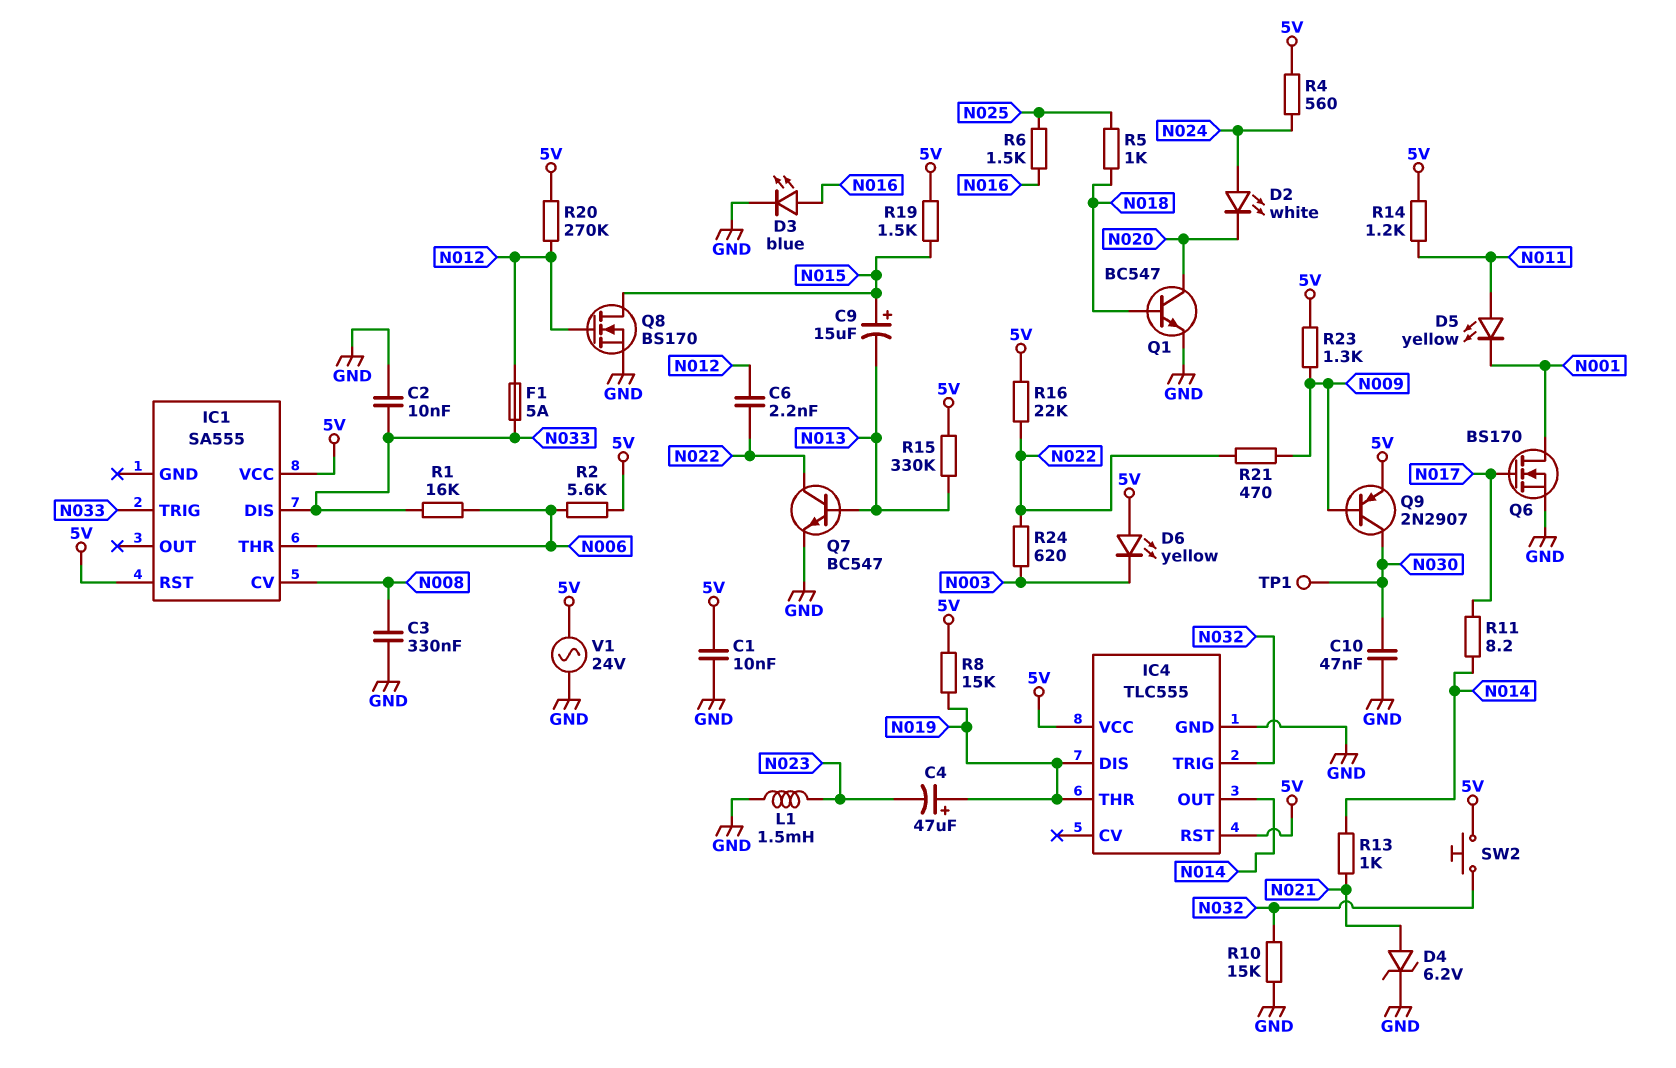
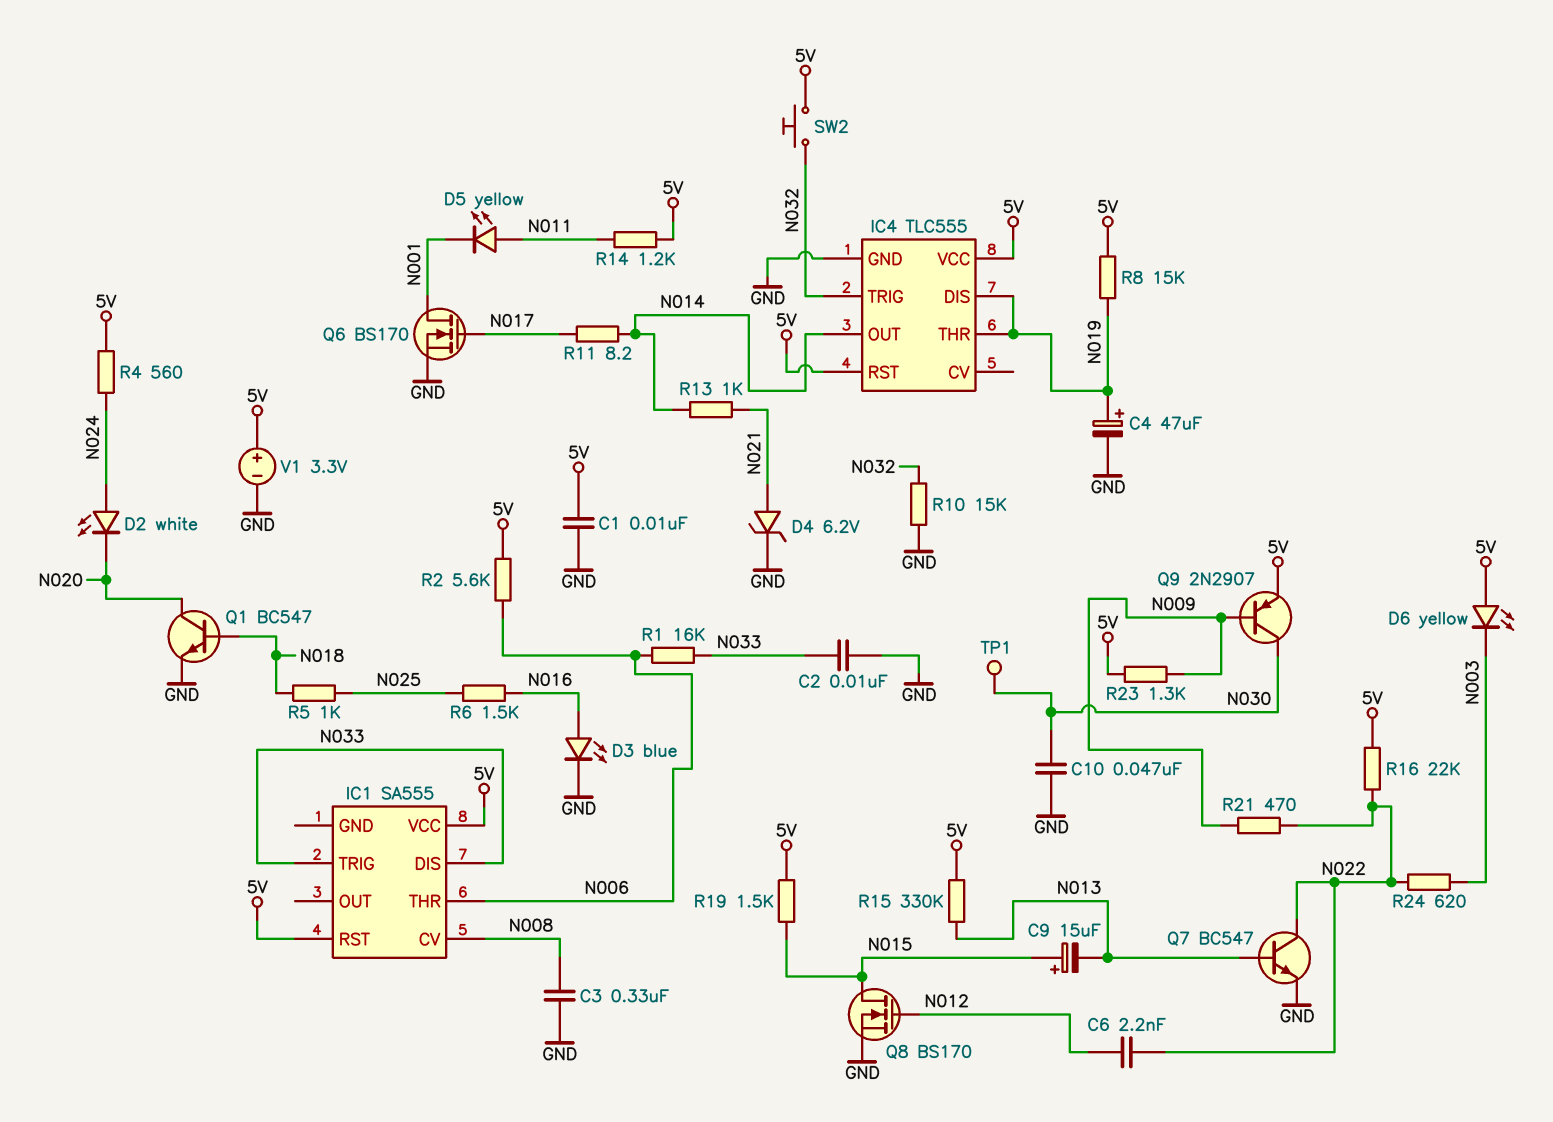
C4: 47uF (plus N019, minus N023) -> 47uF (plus N019, minus GND)
F1: 5A (N012, N033) -> none
L1: 1.5mH (GND, N023) -> none
R20: 270k (5V, N012) -> none
V1: AC 24V (5V, GND) -> 3.3V (plus 5V, minus GND)

